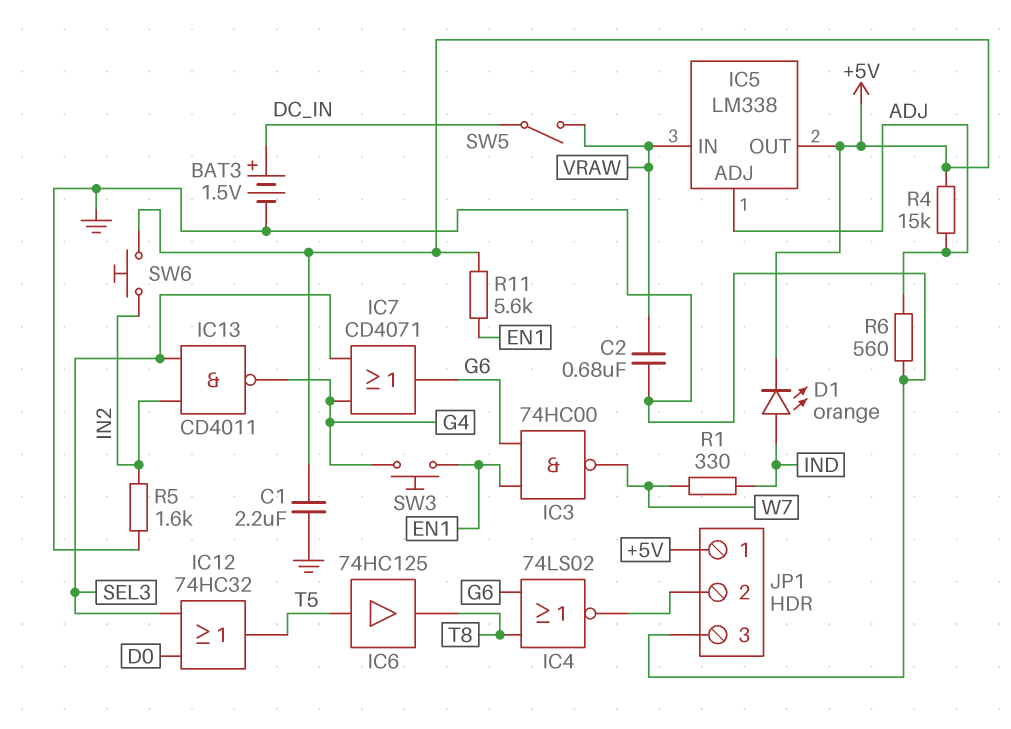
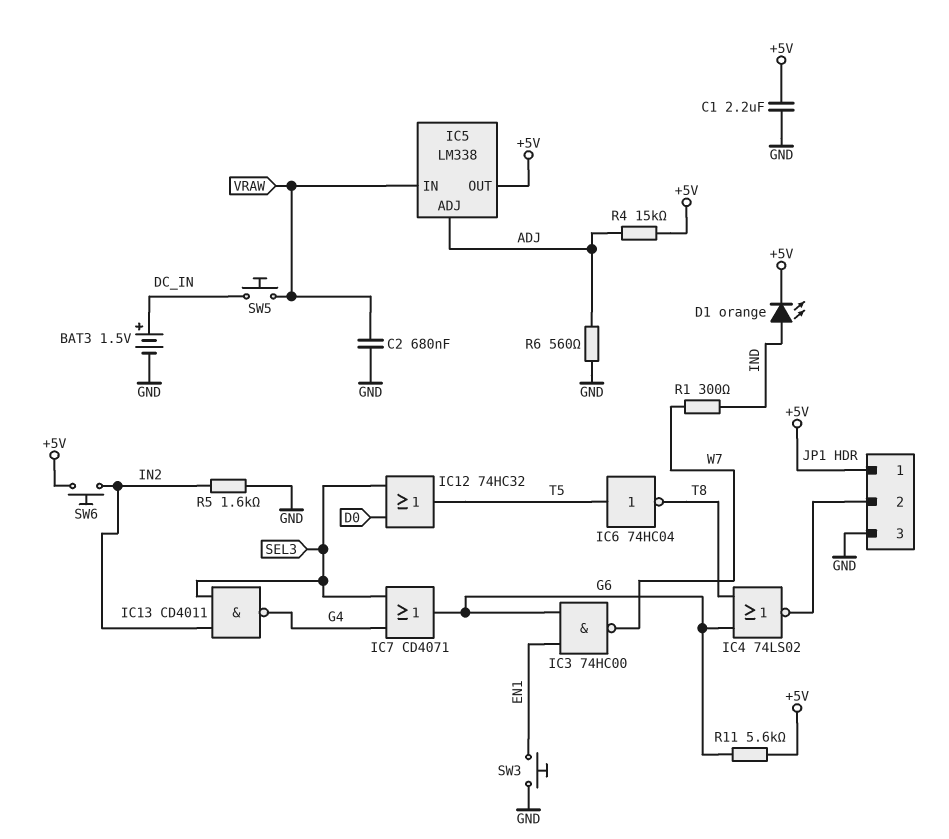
IC6: buffer 74HC125 (in T5, out T8) -> NOT 74HC04 (in T5, out T8)
R1: 330 (IND, W7) -> 300 (IND, W7)
R11: 5.6k (+5V, EN1) -> 5.6k (+5V, G6)
SW3: button (EN1, G4) -> button (EN1, GND)
SW5: switch (DC_IN, VRAW) -> button (DC_IN, VRAW)

